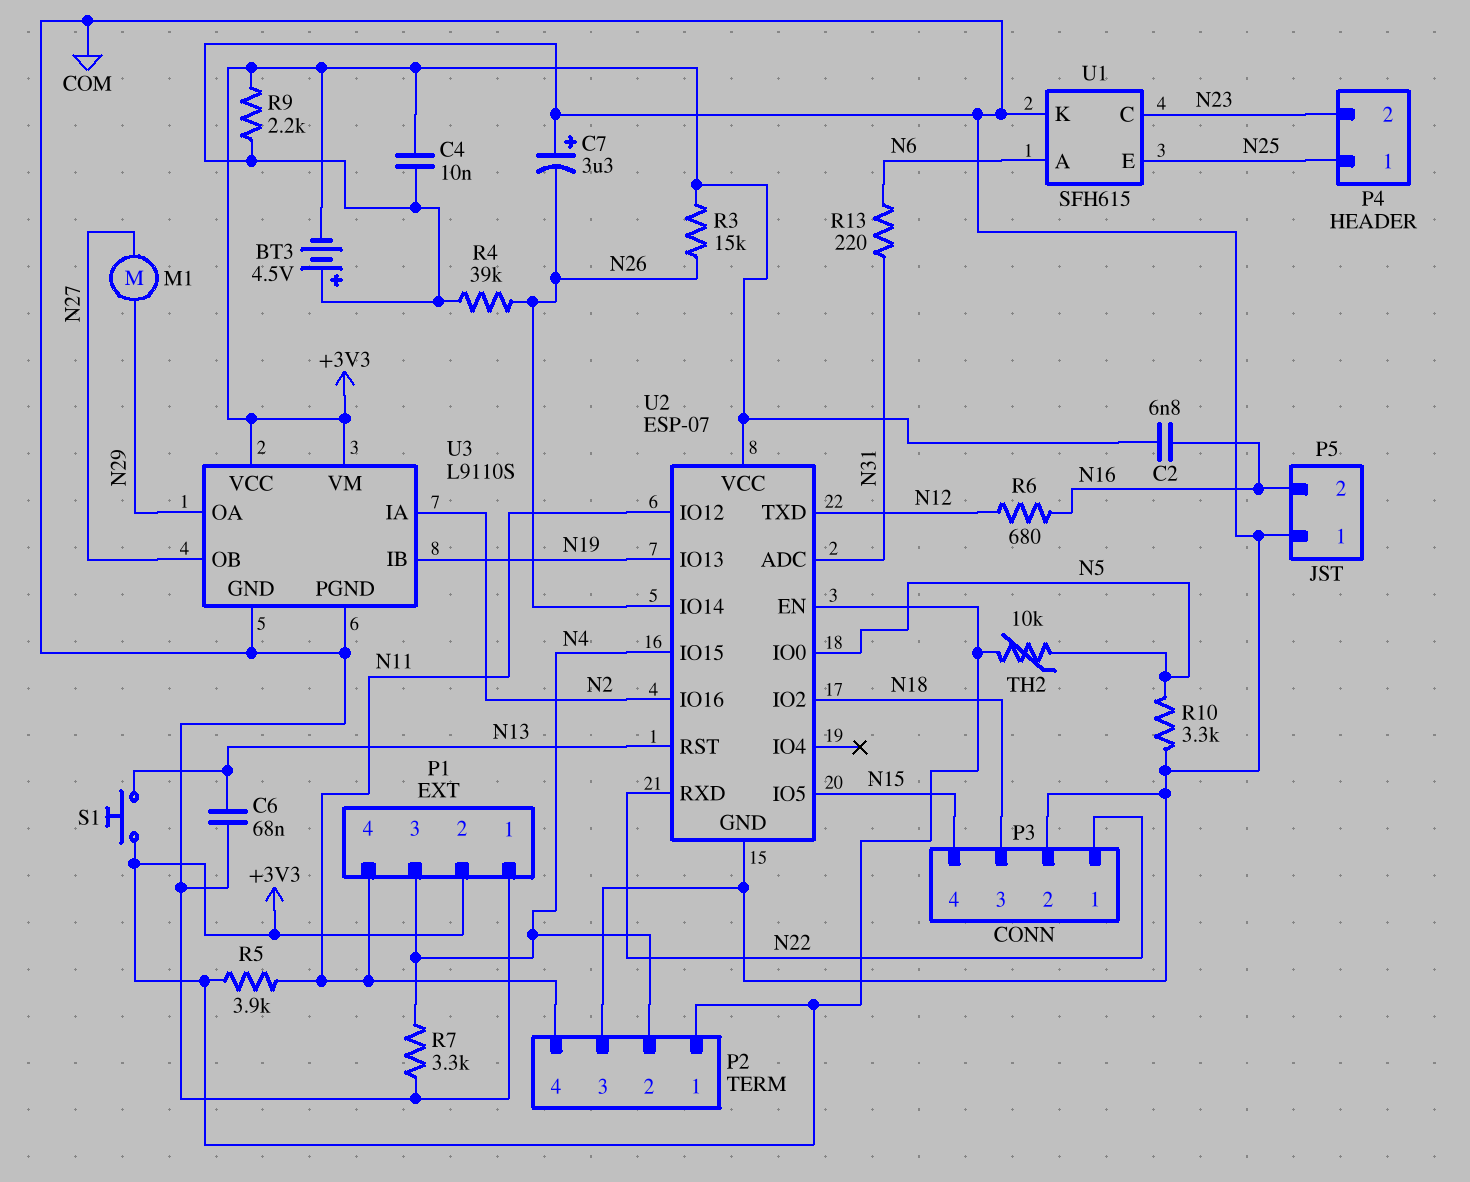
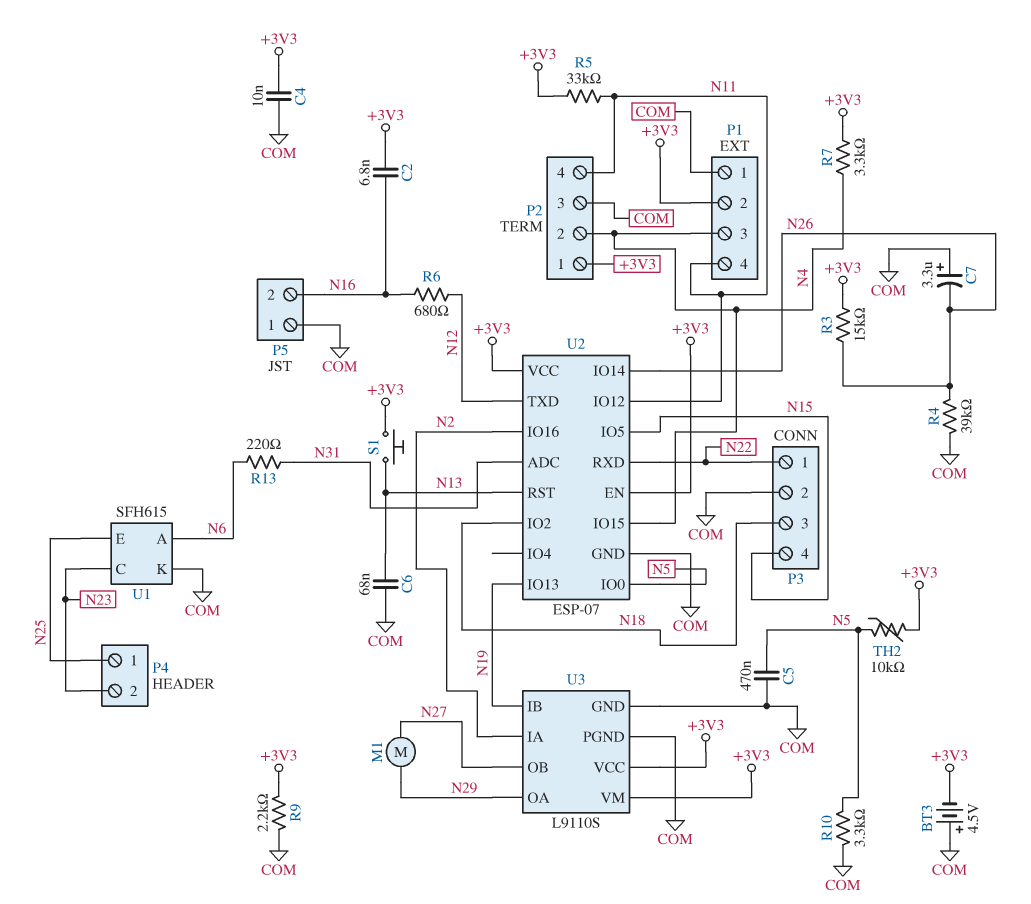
C5: none -> 470nF (COM, N5)
R5: 3.9k (+3V3, N11) -> 33k (+3V3, N11)
R7: 3.3k (COM, N4) -> 3.3k (+3V3, N4)

